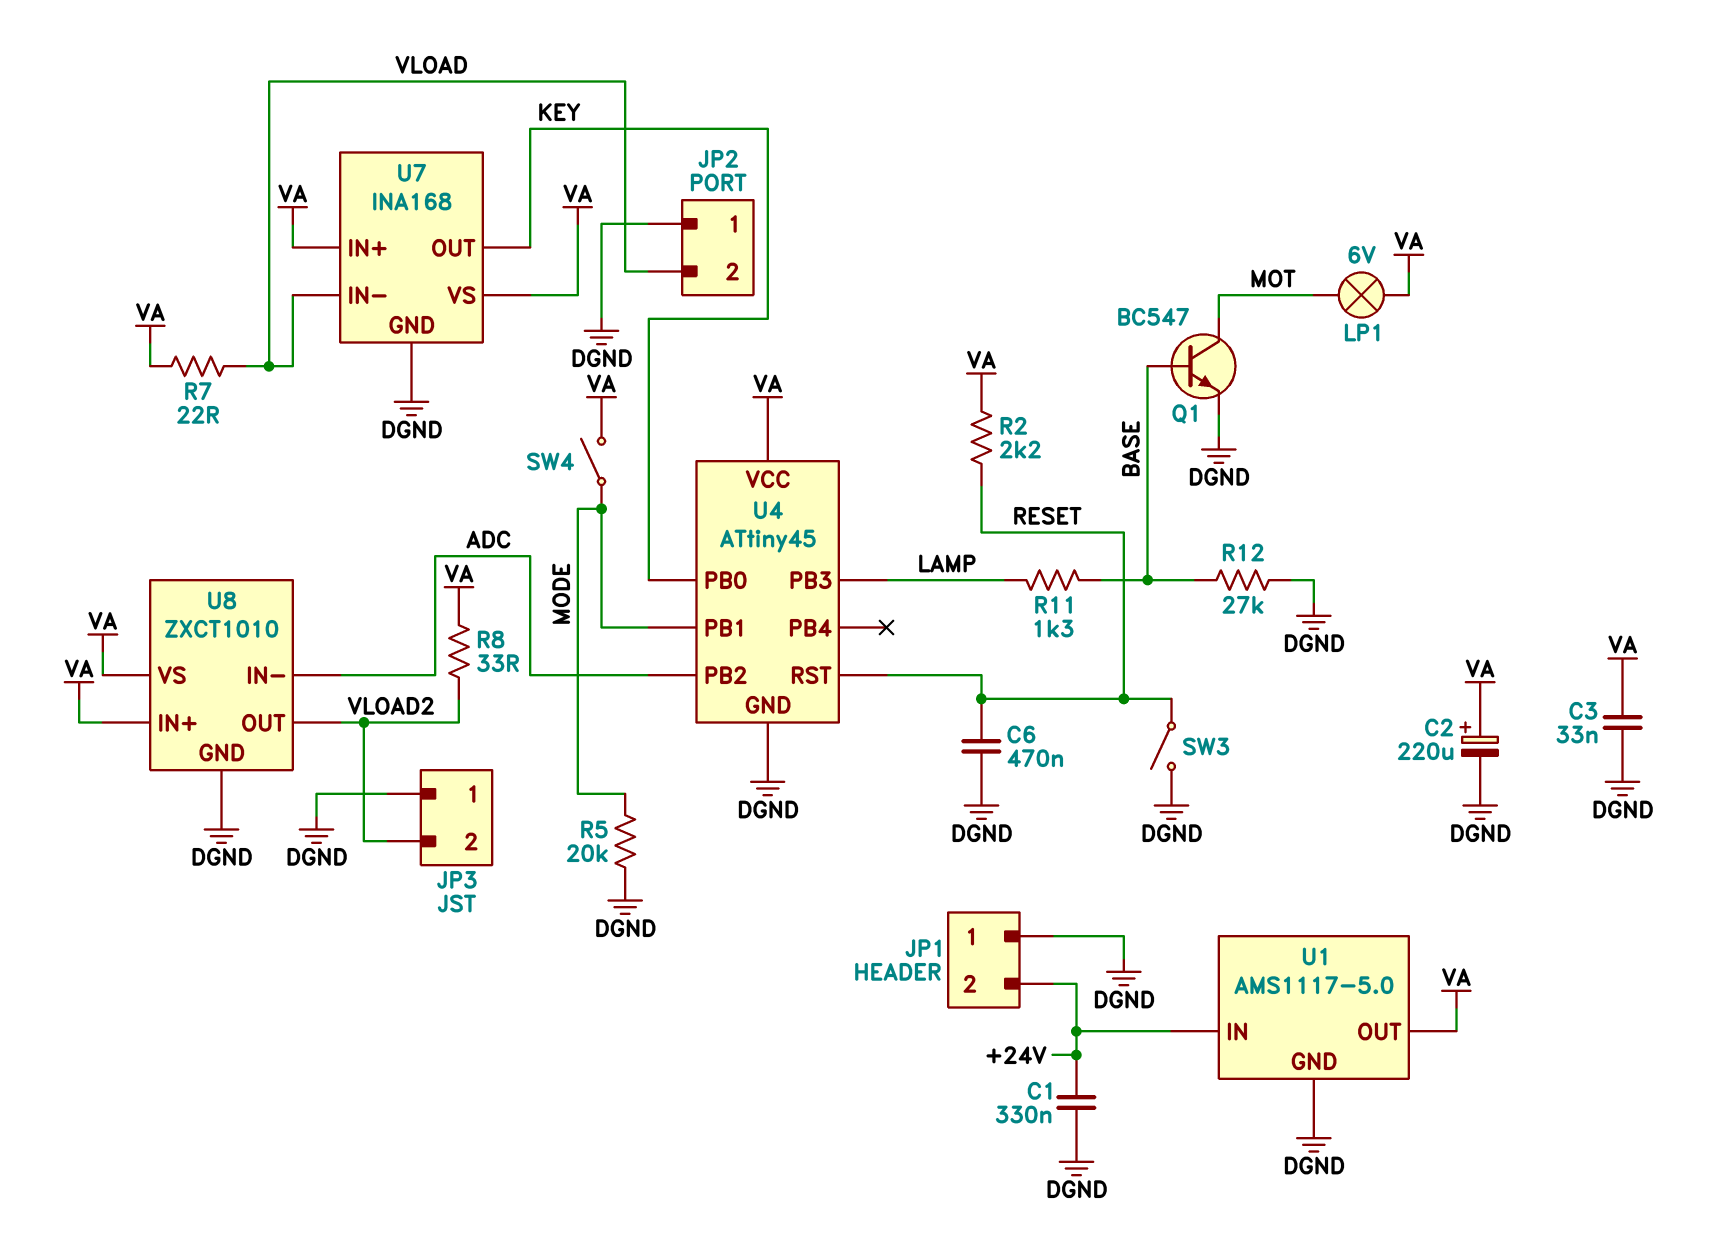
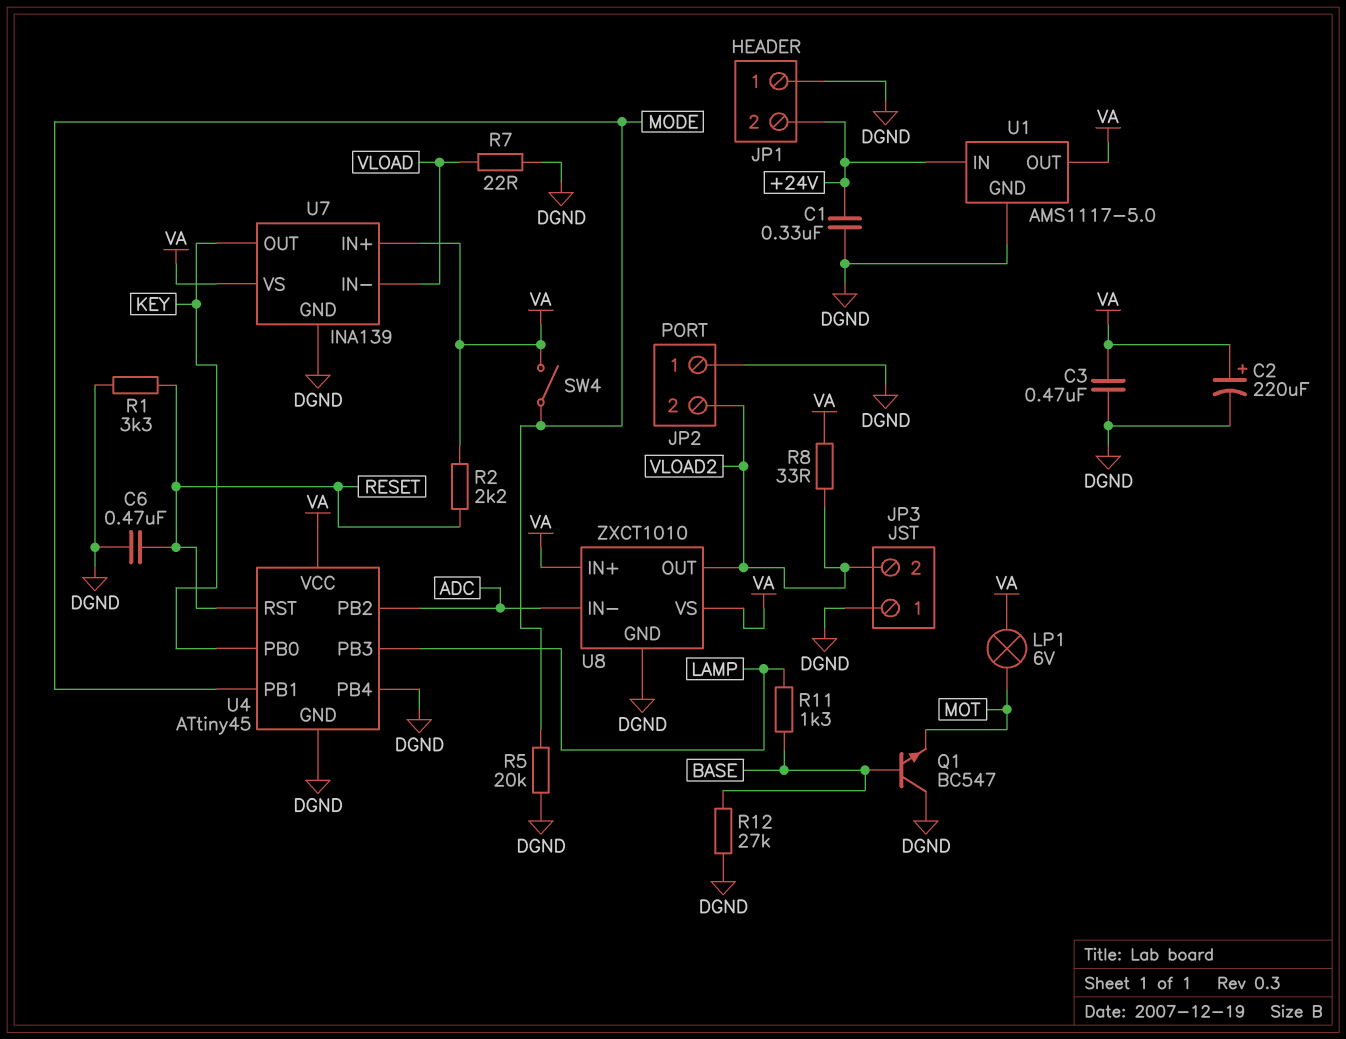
C3: 33nF (DGND, VA) -> 470nF (DGND, VA)
JP2 pin 2: VLOAD -> VLOAD2
Q1: NPN BC547 (B BASE, C MOT, E DGND) -> NPN BC547 (B BASE, C DGND, E MOT)
R1: none -> 3.3k (DGND, RESET)
R7: 22 (VA, VLOAD) -> 22 (DGND, VLOAD)
SW3: switch (DGND, RESET) -> none
U4 pin PB4: none -> DGND
U7: INA168 -> INA139

